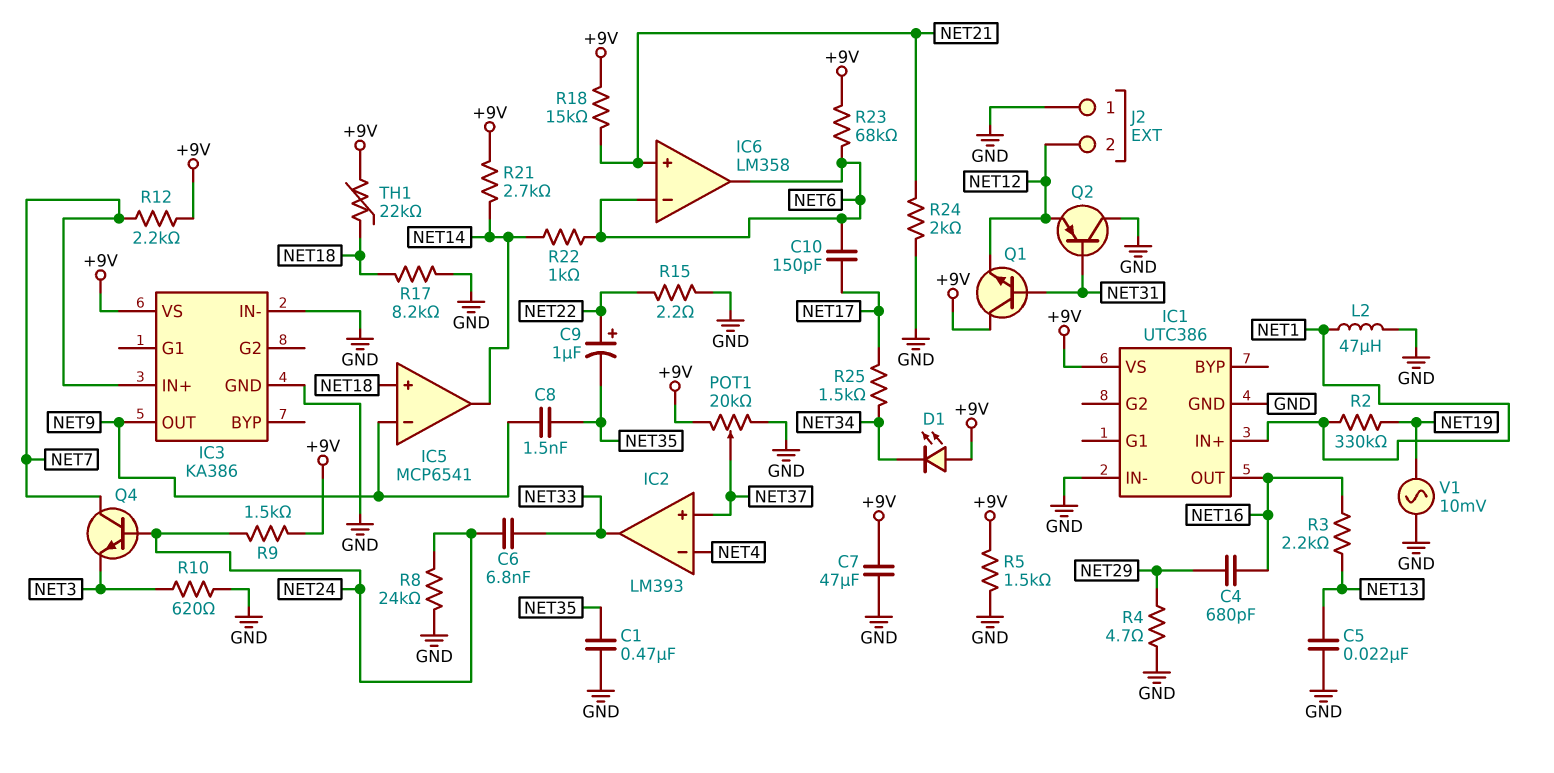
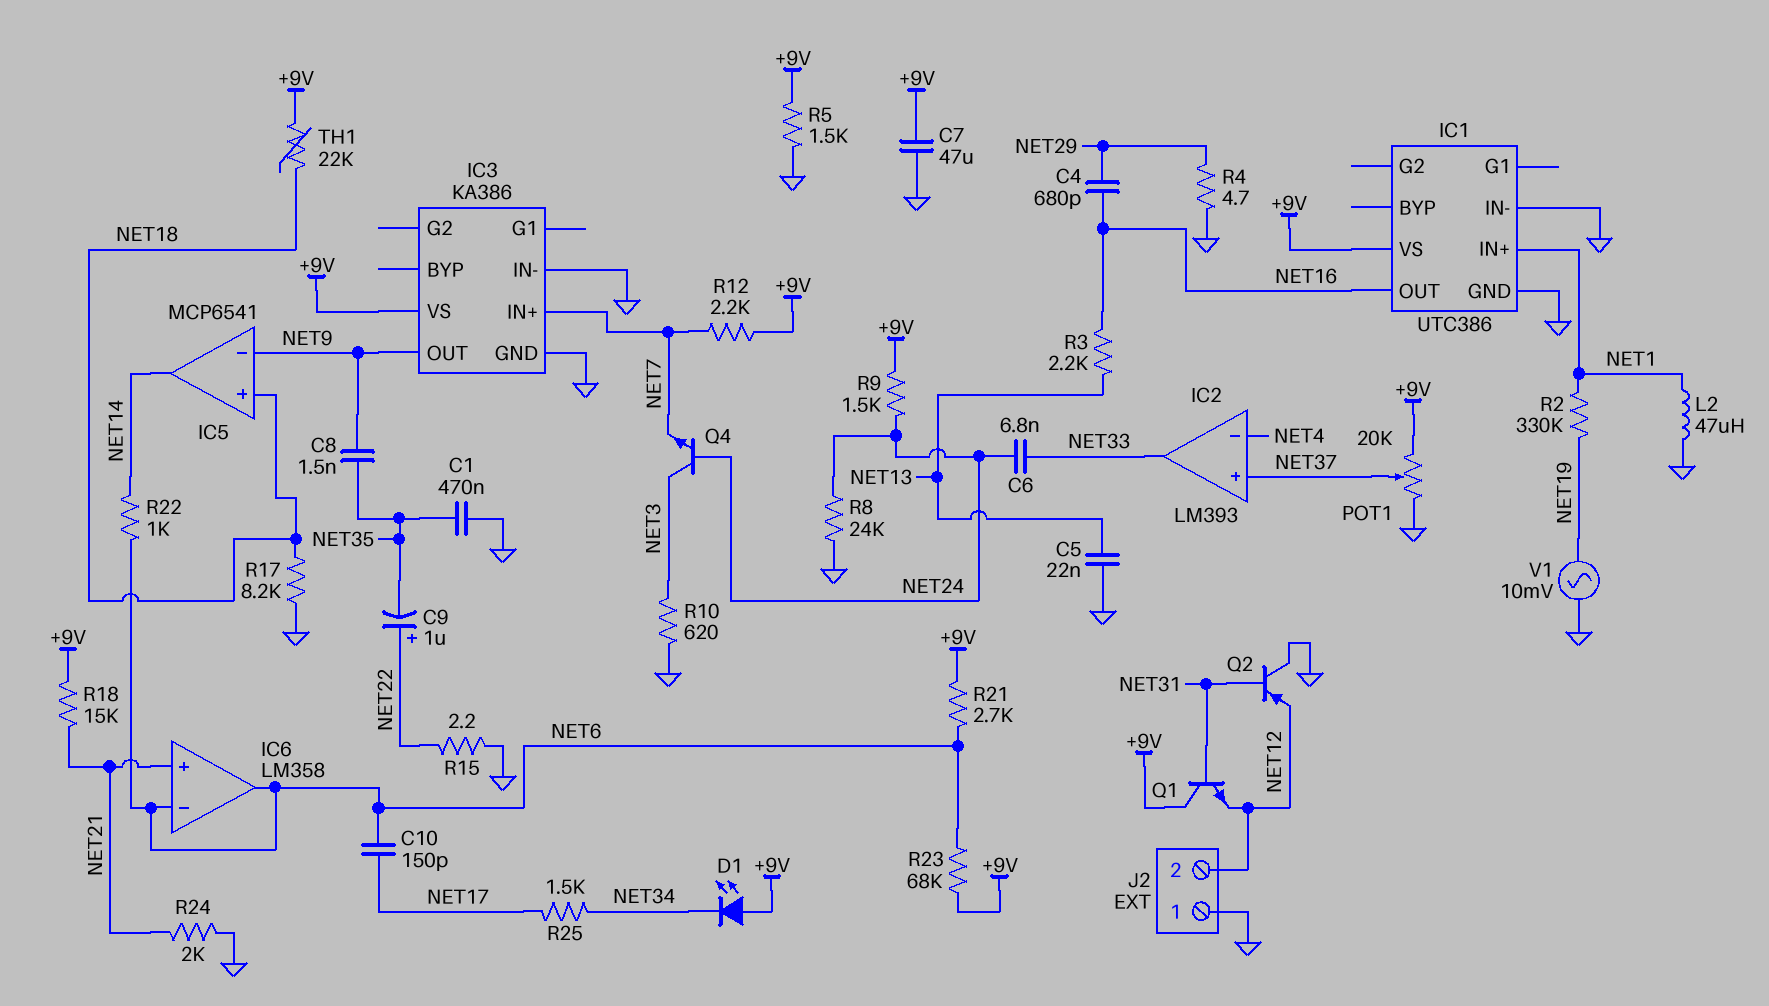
Q4: NPN (B NET24, C NET7, E NET3) -> NPN (B NET24, C NET3, E NET7)
R21: 2.7k (+9V, NET14) -> 2.7k (+9V, NET6)

